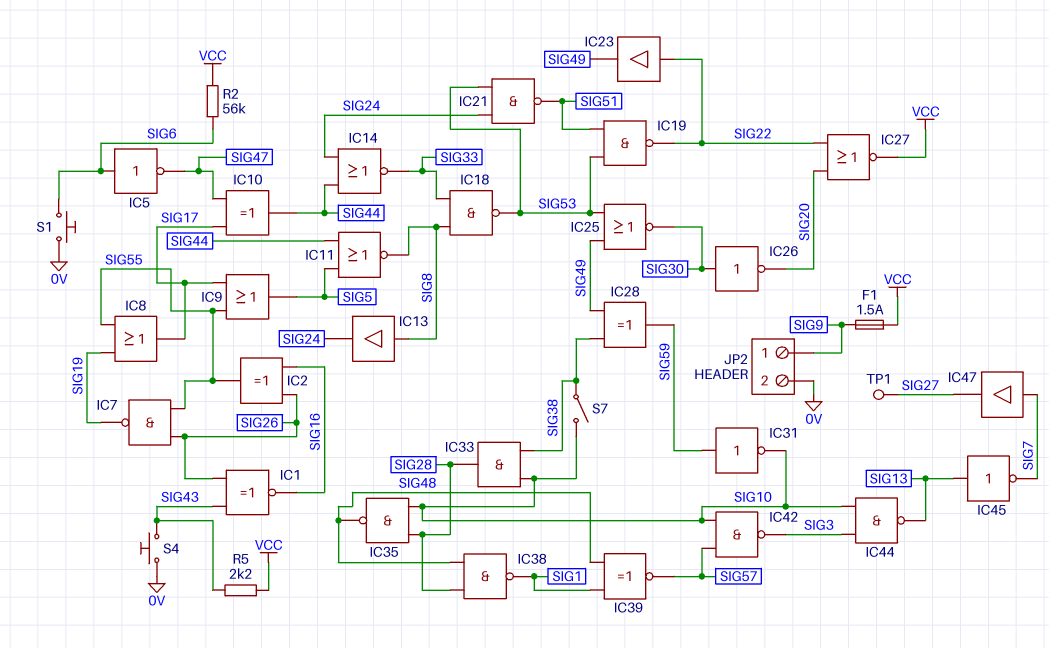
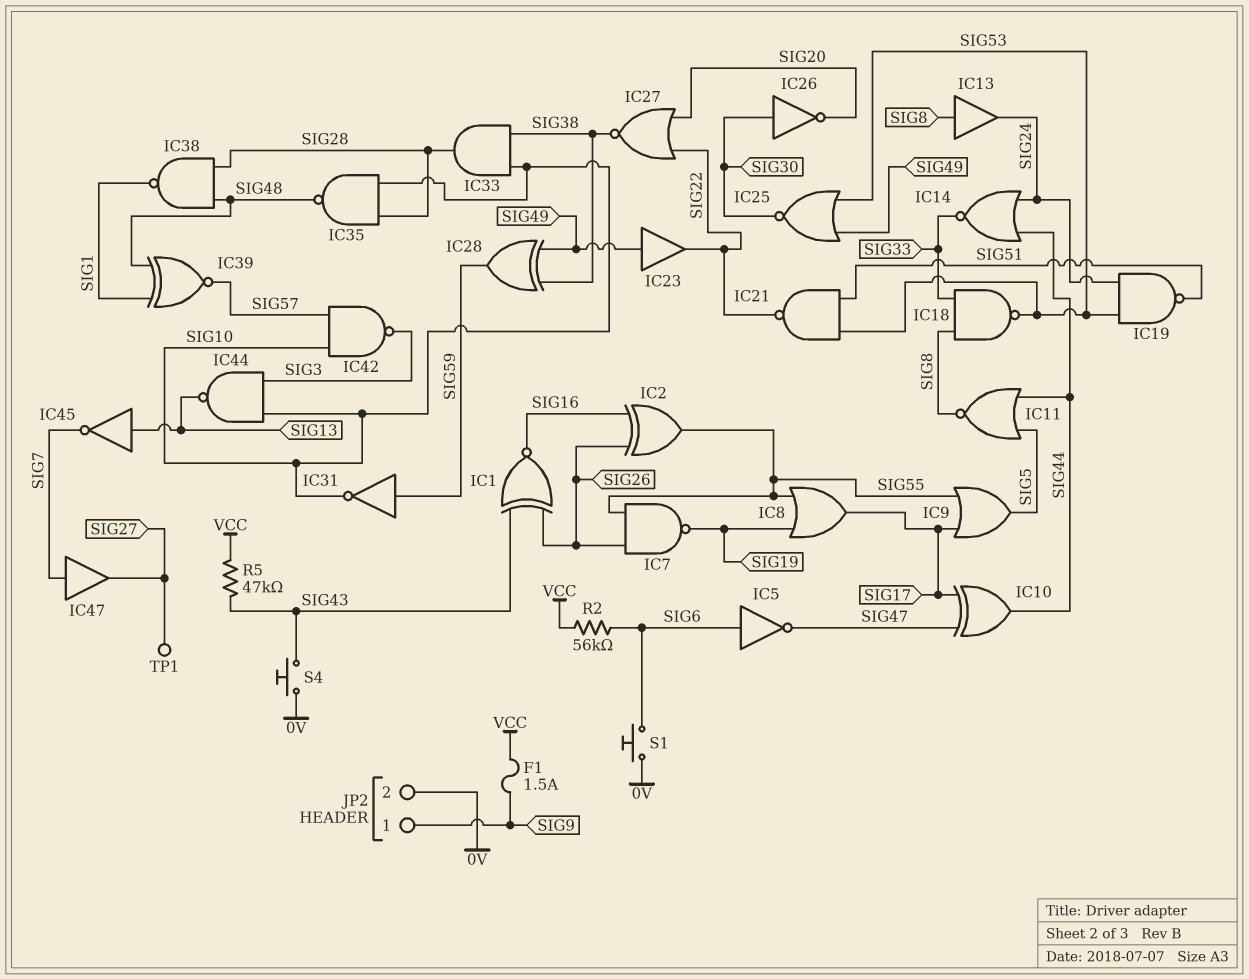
IC19: NAND (in SIG51, in SIG53, out SIG22) -> NAND (in SIG24, in SIG53, out SIG51)
IC21: NAND (in SIG24, in SIG53, out SIG51) -> NAND (in SIG51, in SIG53, out SIG22)
IC23: buffer (in SIG22, out SIG49) -> buffer (in SIG49, out SIG22)
IC27: NOR (in SIG20, in SIG22, out VCC) -> NOR (in SIG20, in SIG22, out SIG38)
R5: 2.2k (SIG43, VCC) -> 47k (SIG43, VCC)
S7: switch (SIG10, SIG38) -> none

